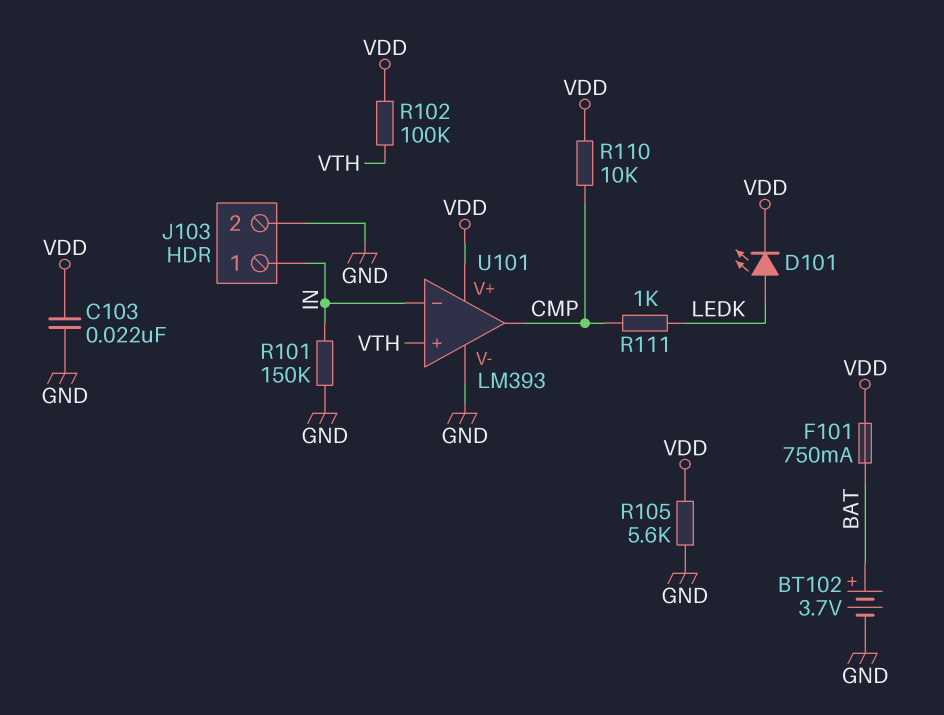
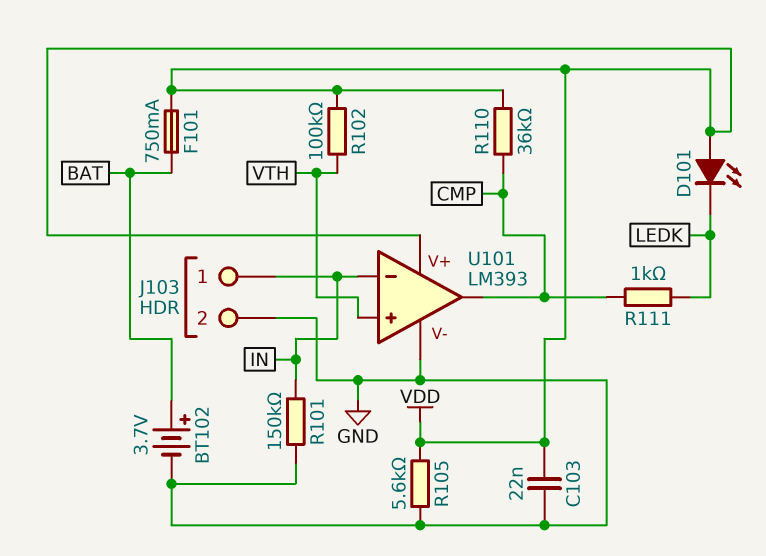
D101: LED (A LEDK, K VDD) -> LED (A VDD, K LEDK)
R110: 10k (CMP, VDD) -> 36k (CMP, VDD)

